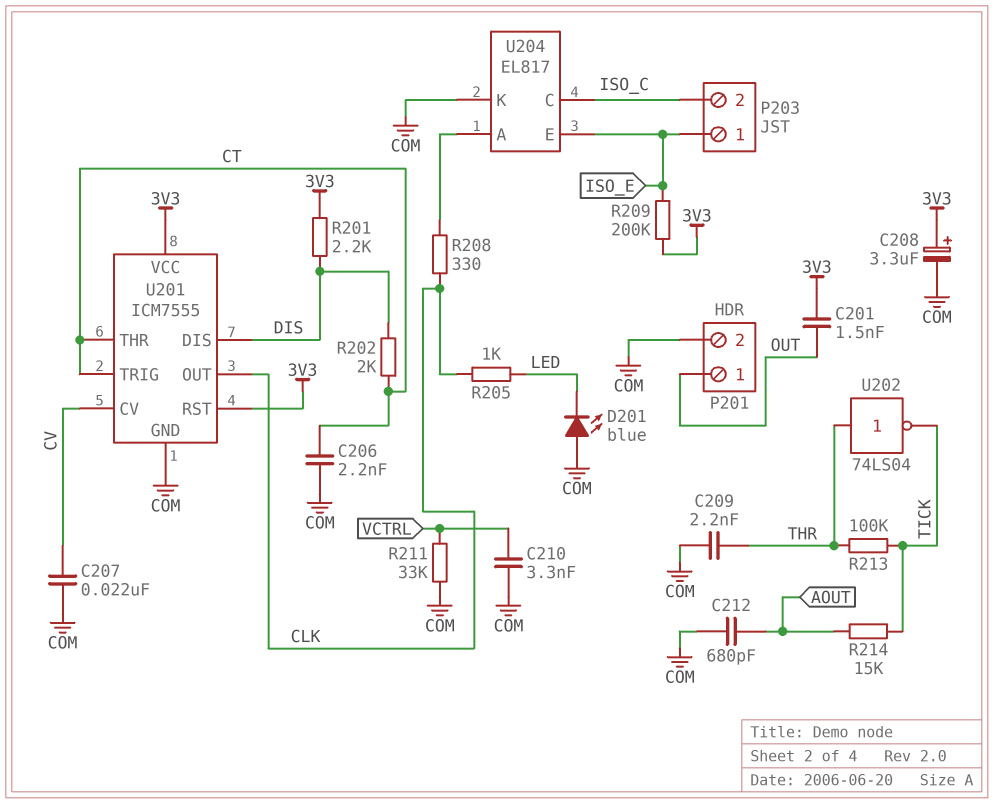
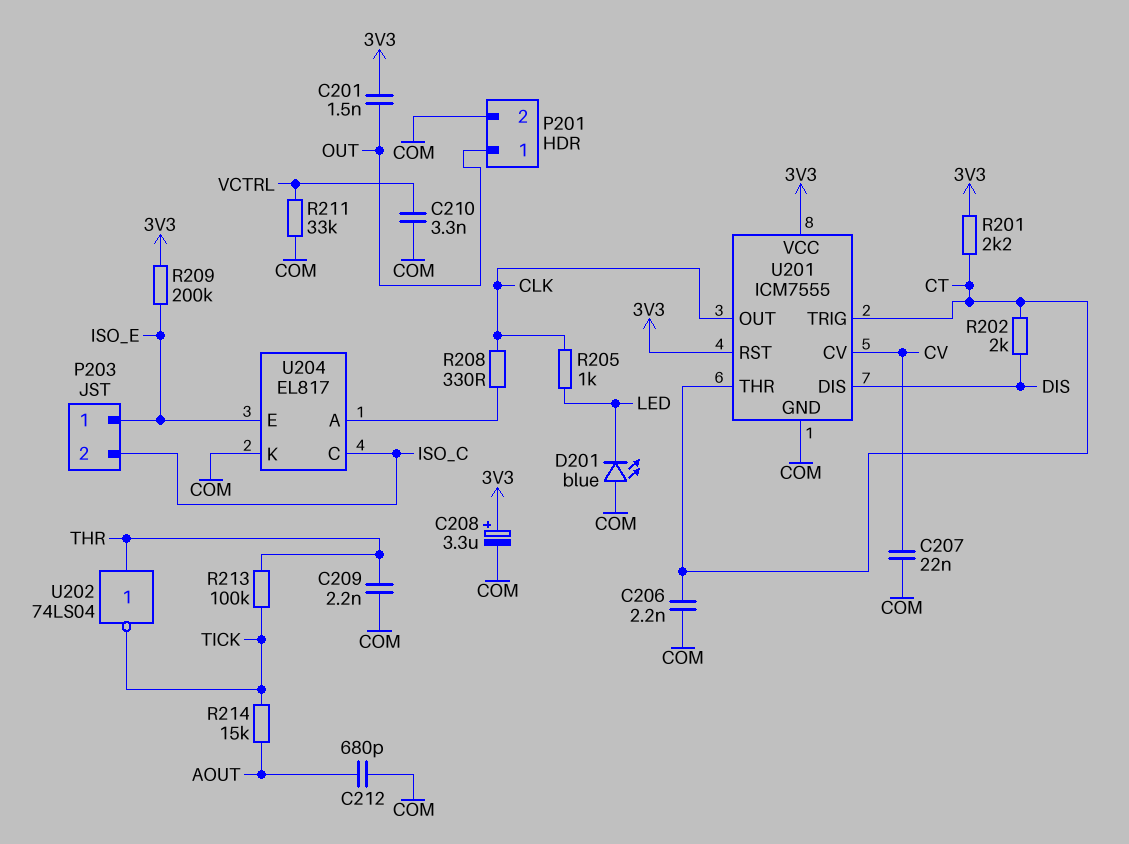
R201: 2.2k (3V3, DIS) -> 2.2k (3V3, CT)

